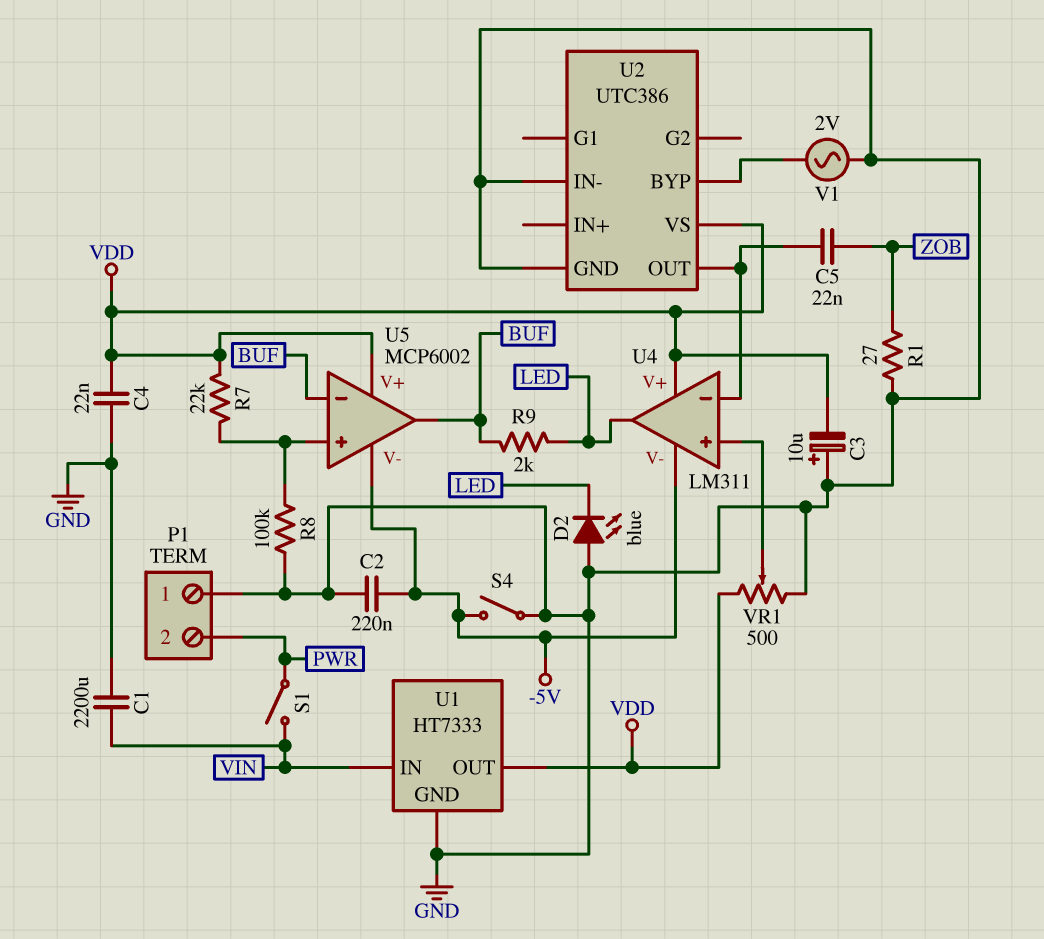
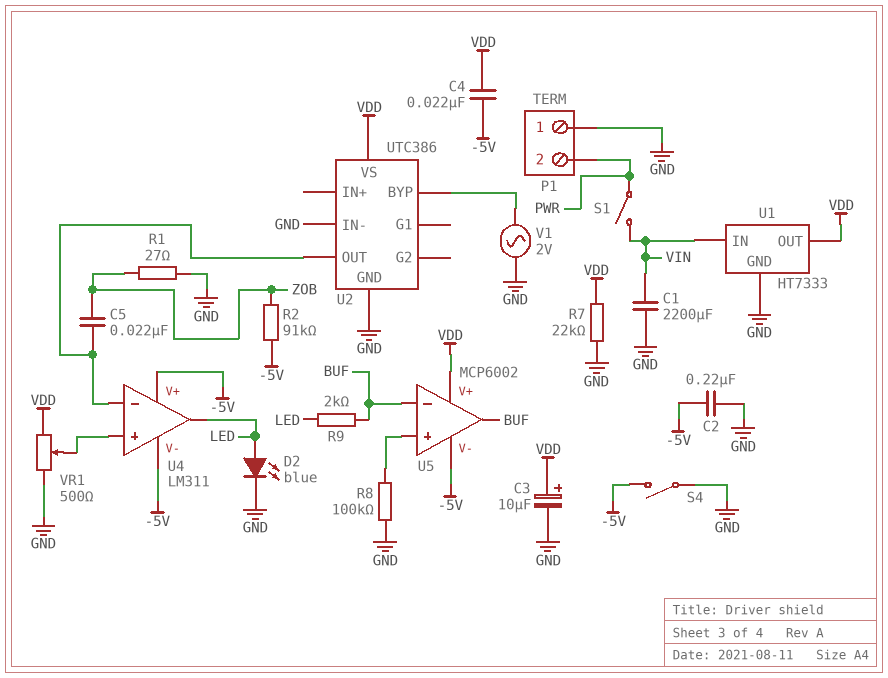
C3: 10uF (plus GND, minus VDD) -> 10uF (plus VDD, minus GND)
C4: 22nF (GND, VDD) -> 22nF (-5V, VDD)
D2: LED blue (A GND, K LED) -> LED blue (A LED, K GND)
R2: none -> 91k (-5V, ZOB)
R7: 22k (U5/in+, VDD) -> 22k (GND, VDD)
U4 pin V+: VDD -> -5V

